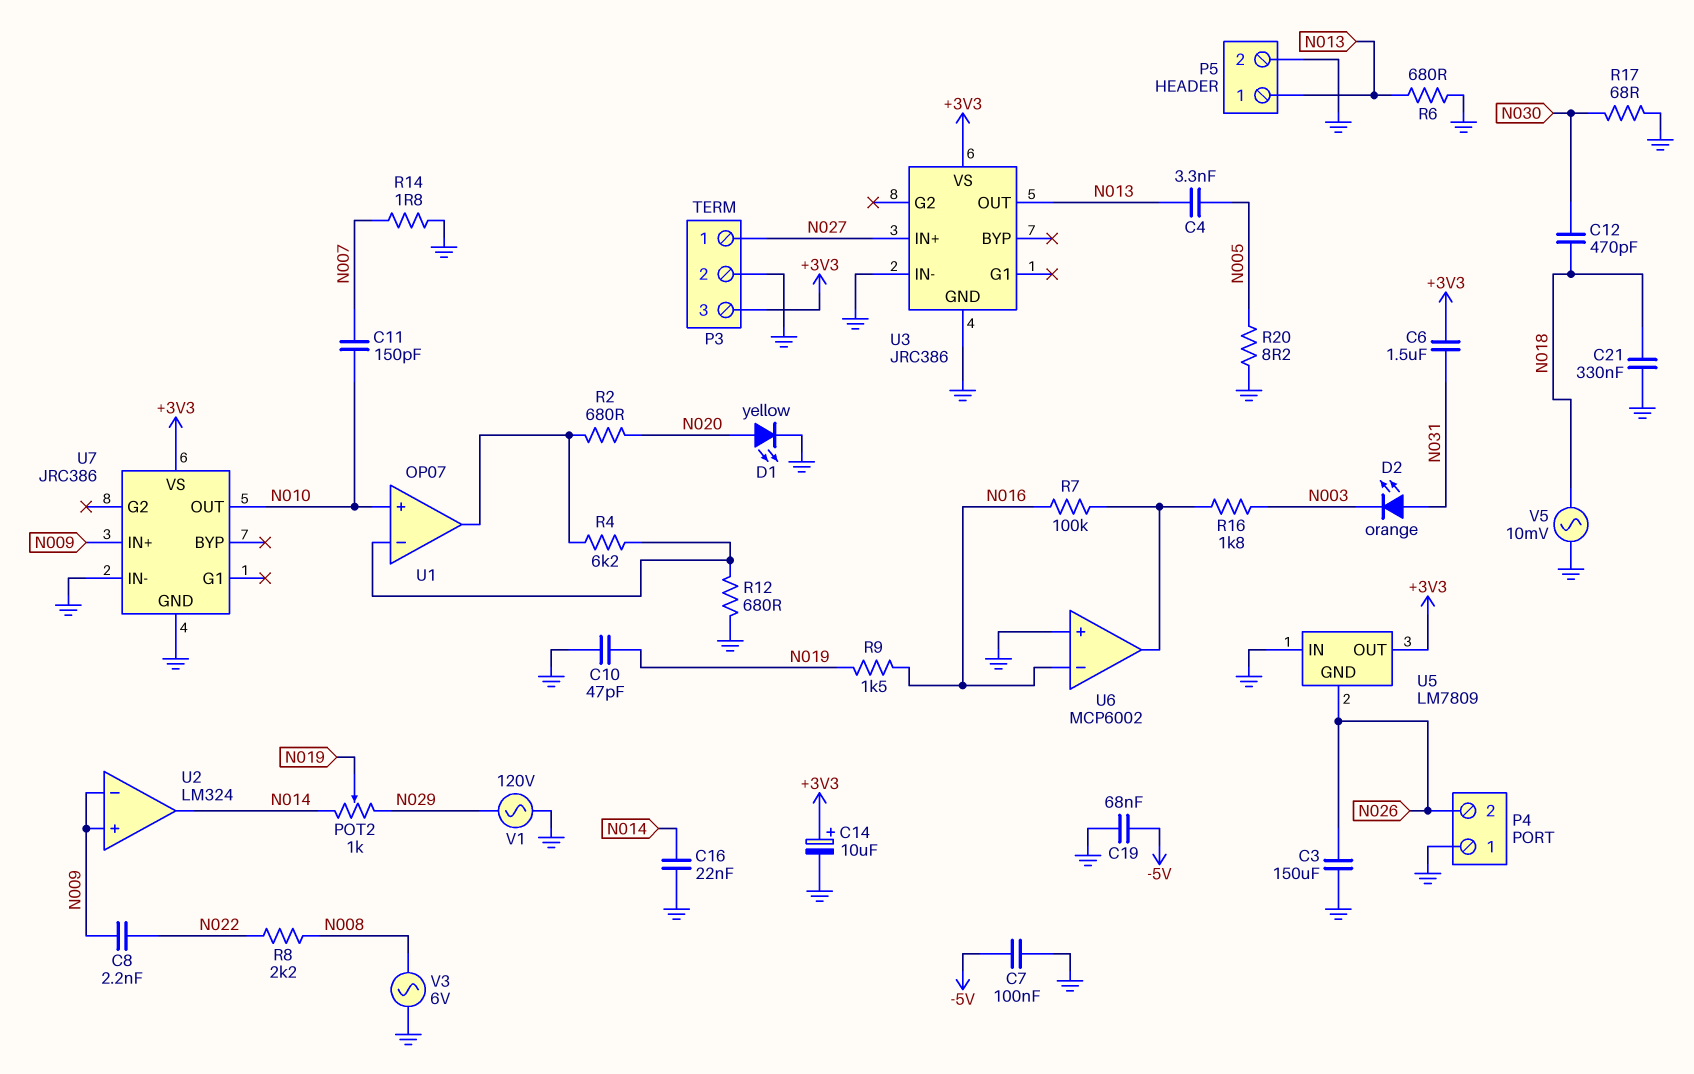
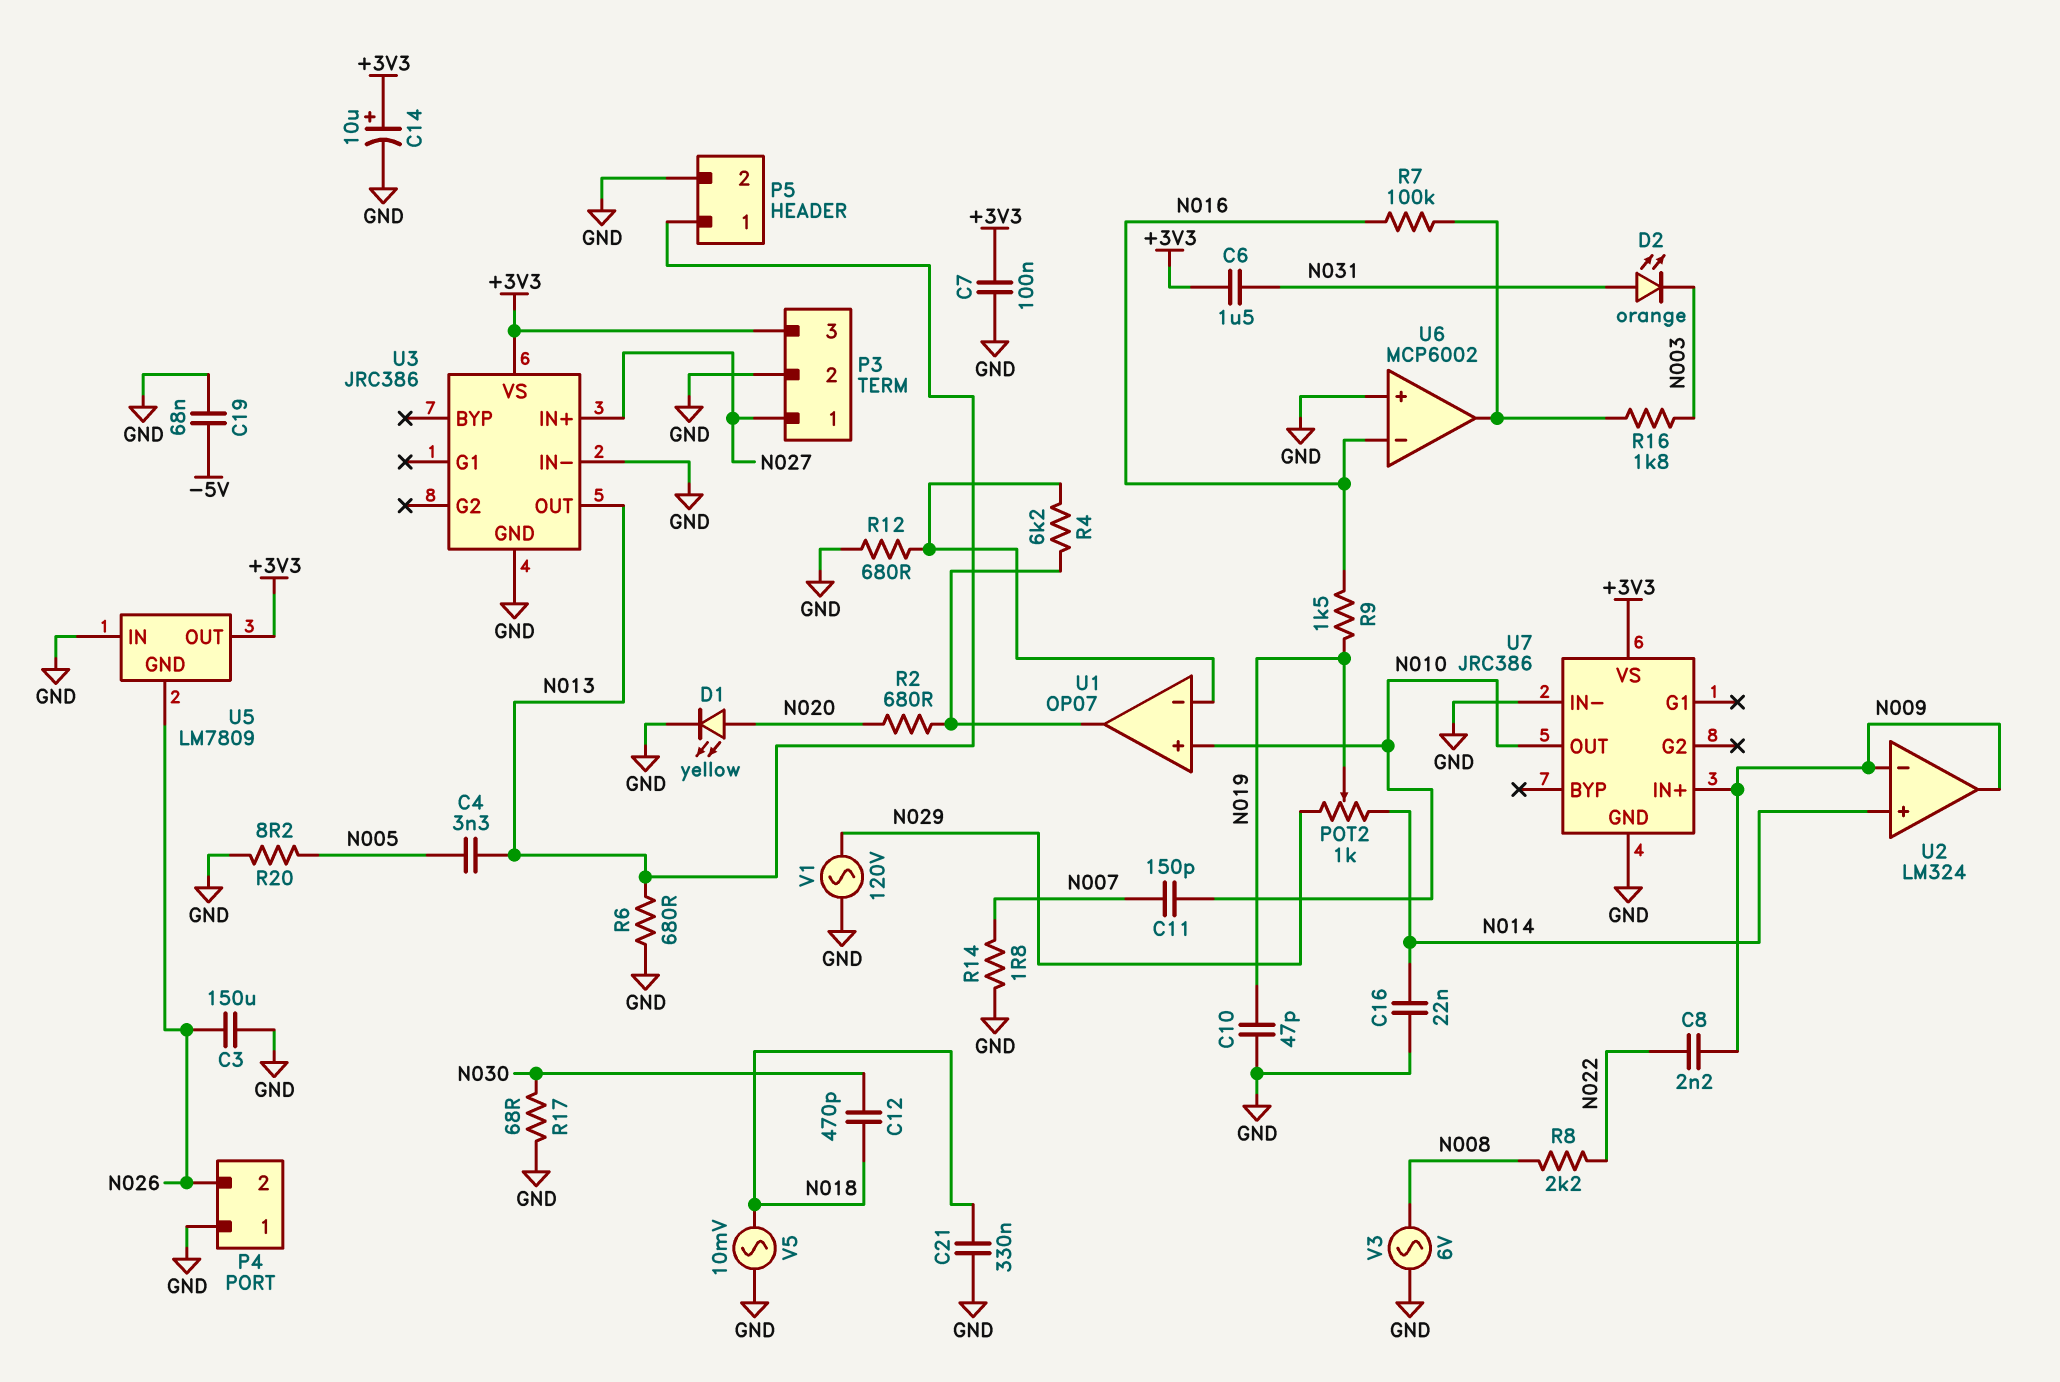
C7: 100nF (-5V, GND) -> 100nF (+3V3, GND)
U2 pin in+: N009 -> N014
U2 pin out: N014 -> N009

